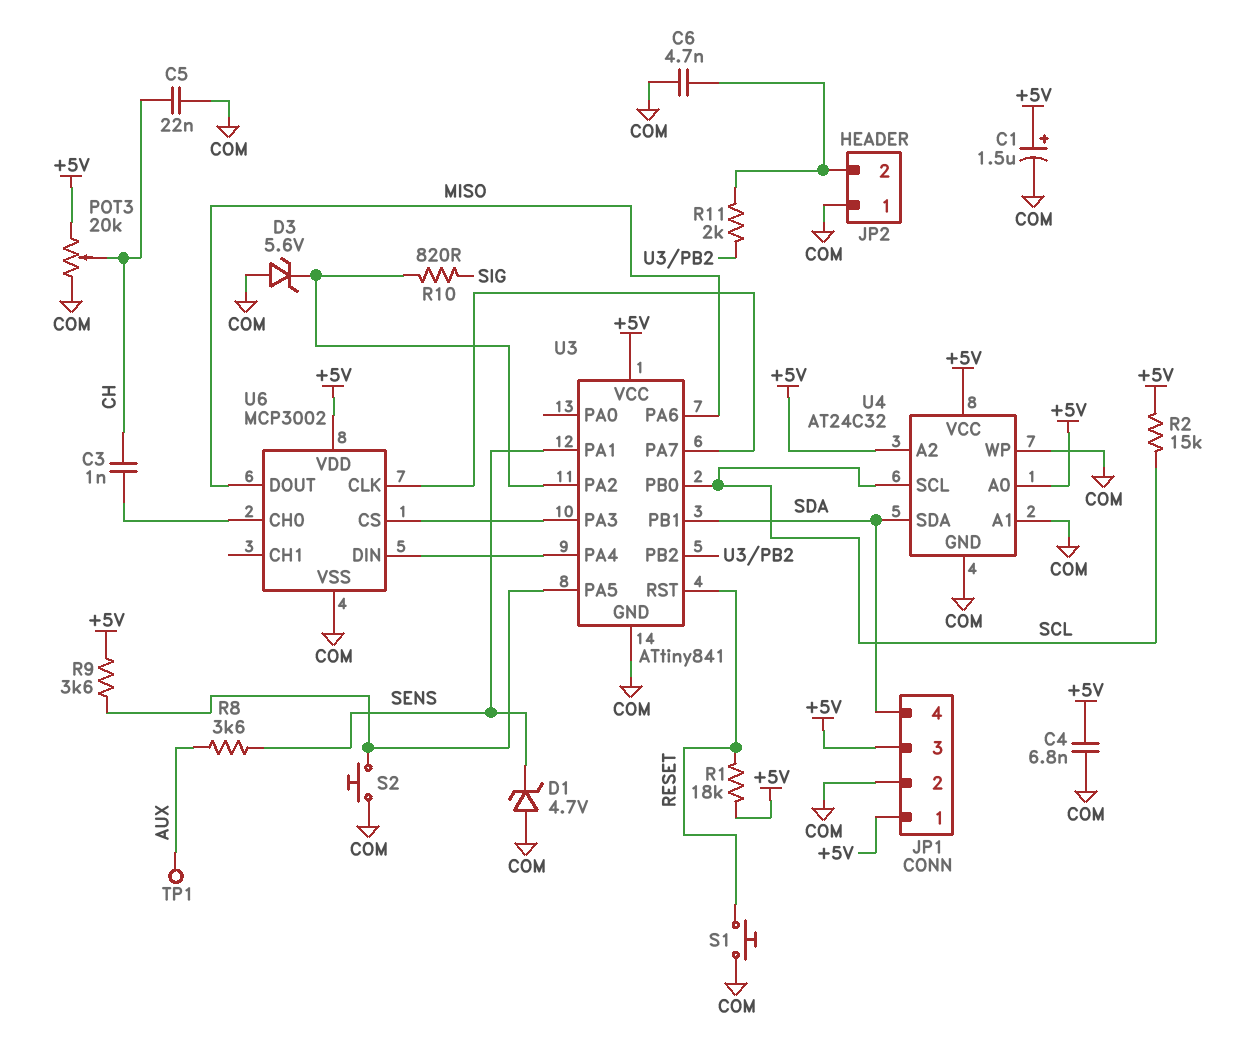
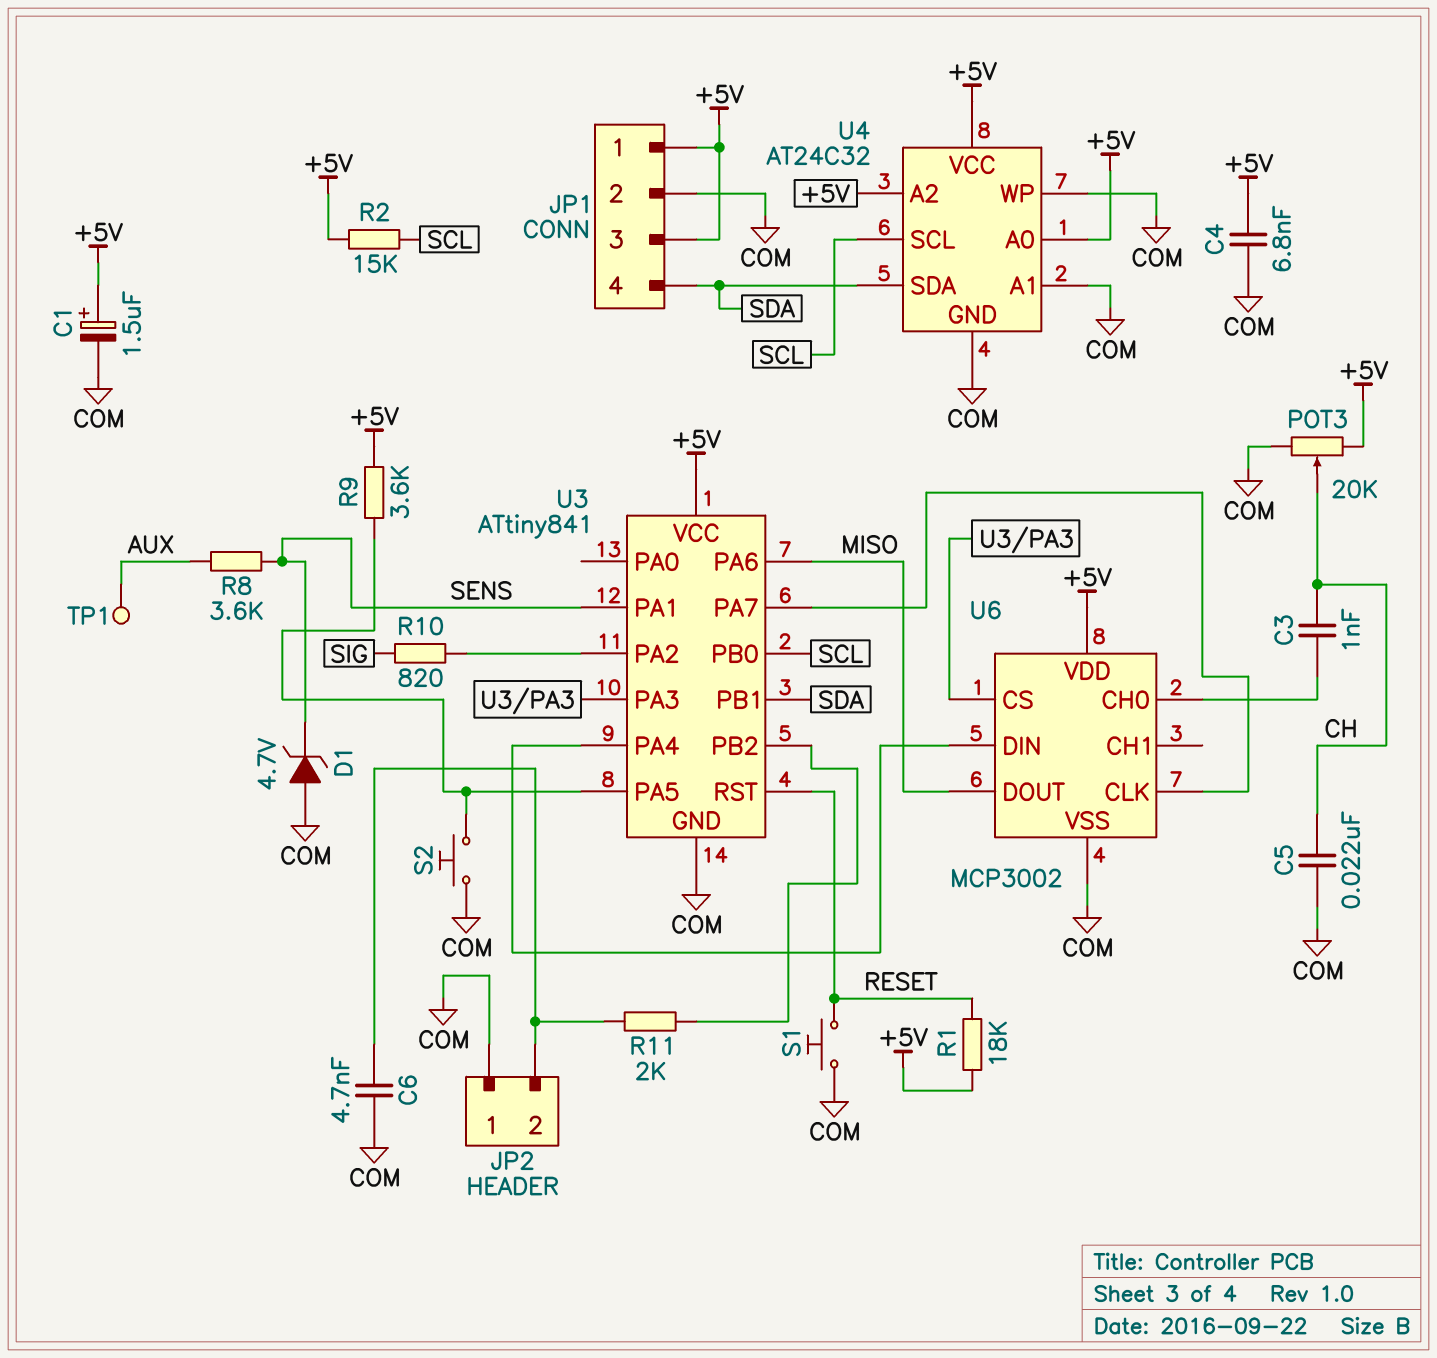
D3: zener 5.6V (A COM, K U3/PA2) -> none

